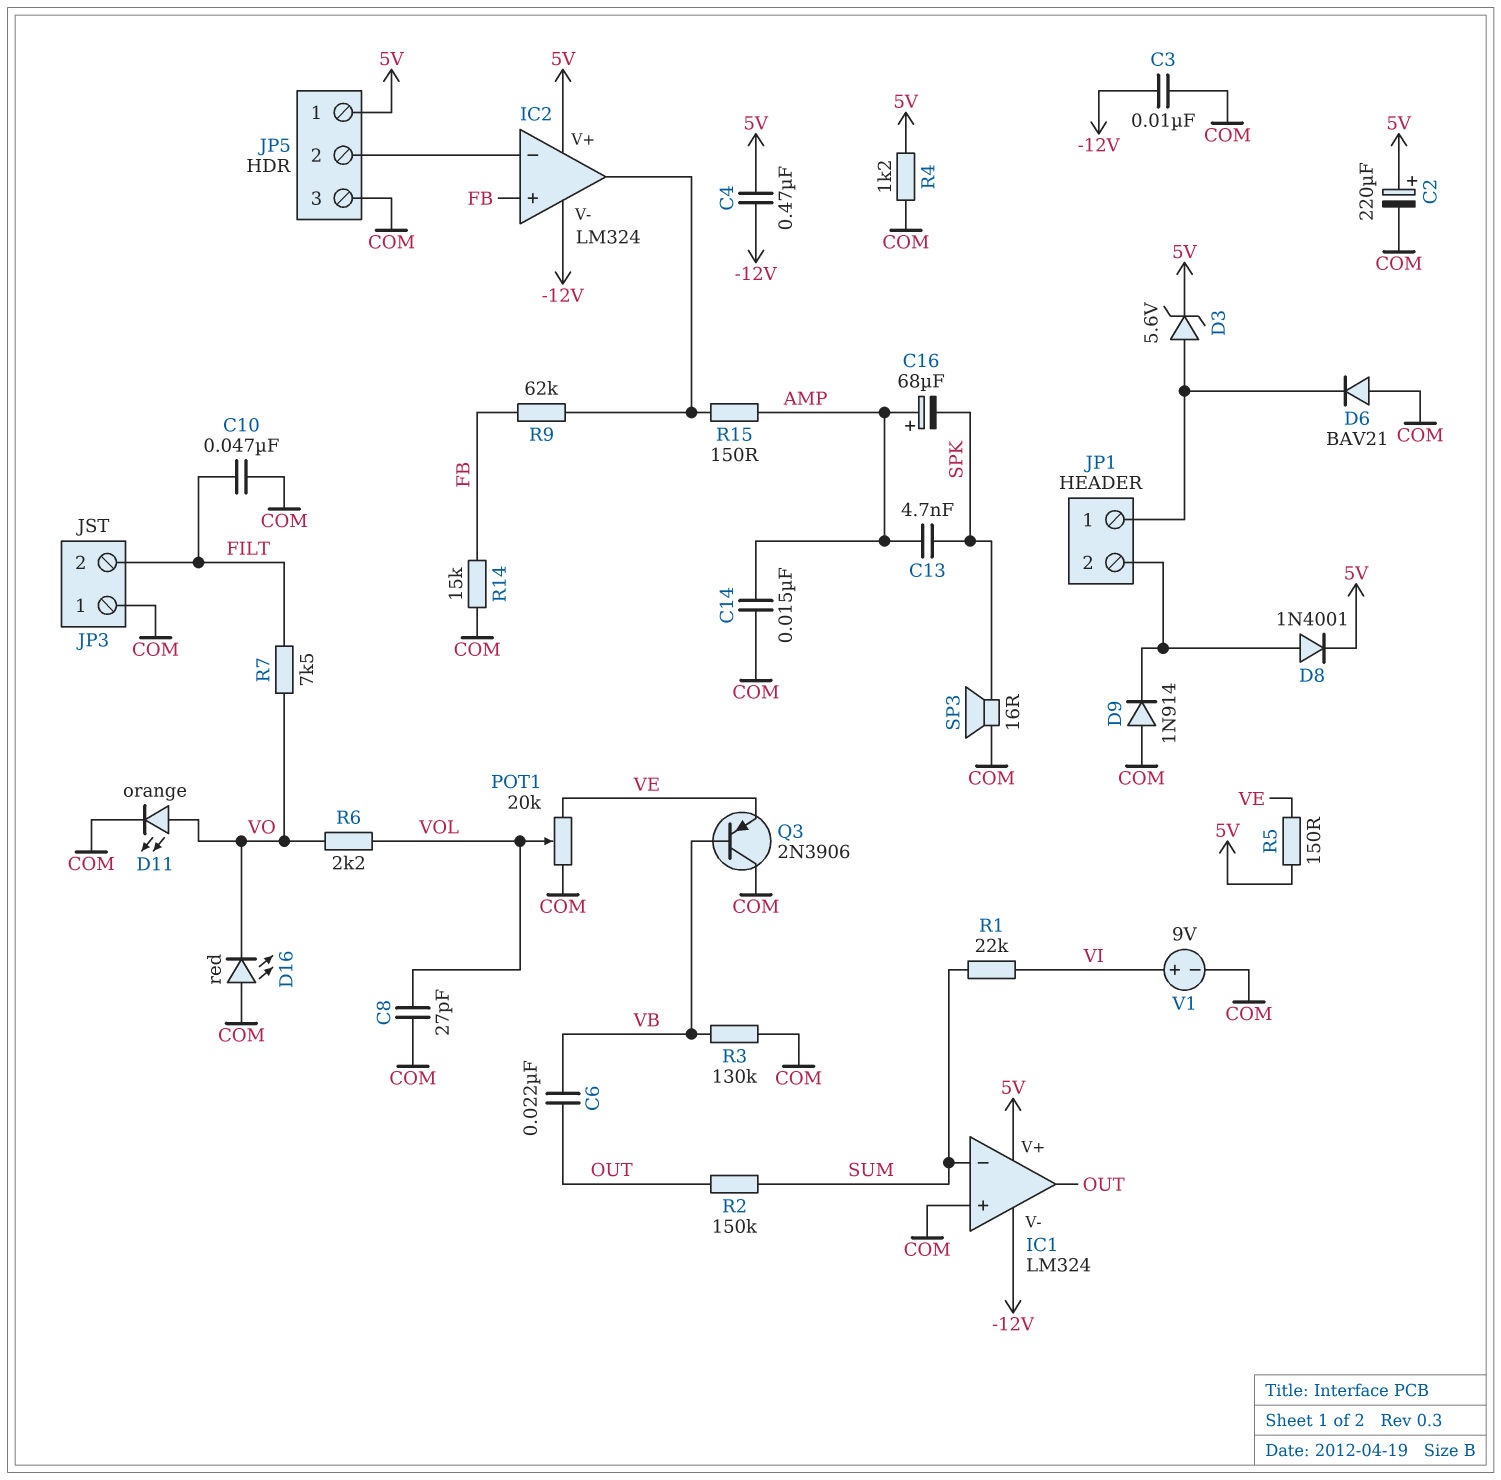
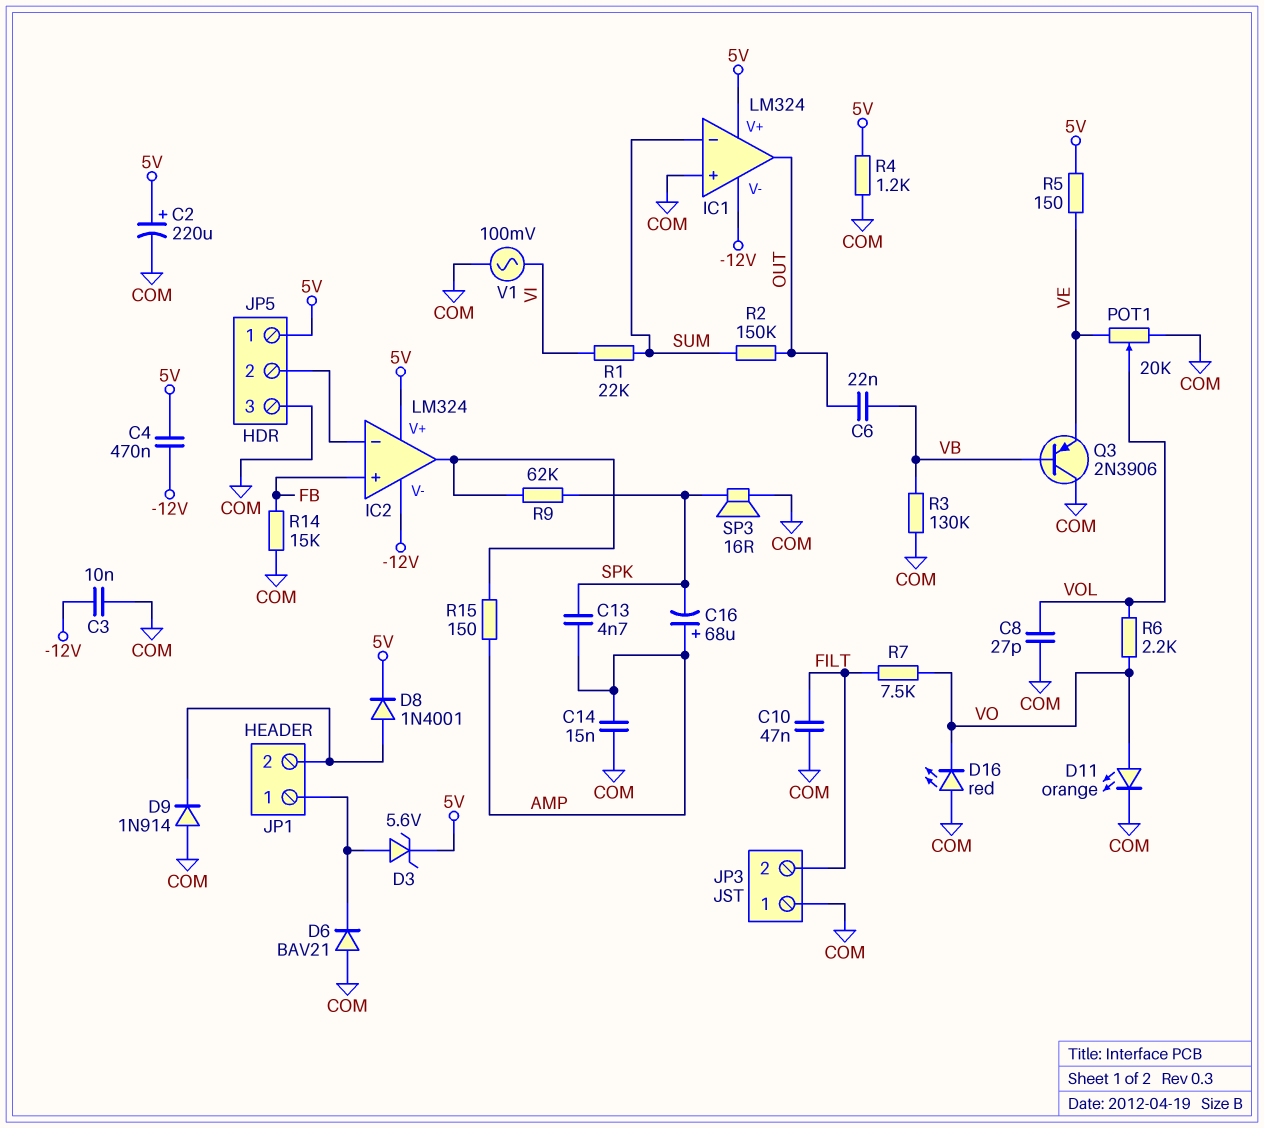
R9: 62k (FB, IC2/out) -> 62k (IC2/out, SPK)
V1: 9V (plus VI, minus COM) -> AC 100mV (COM, VI)

